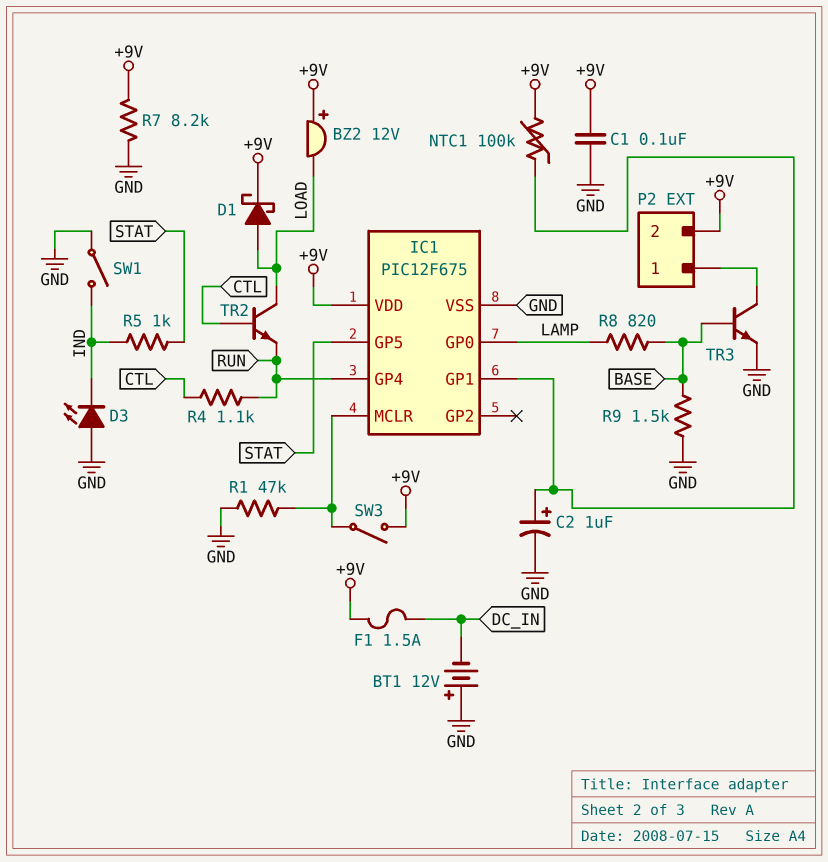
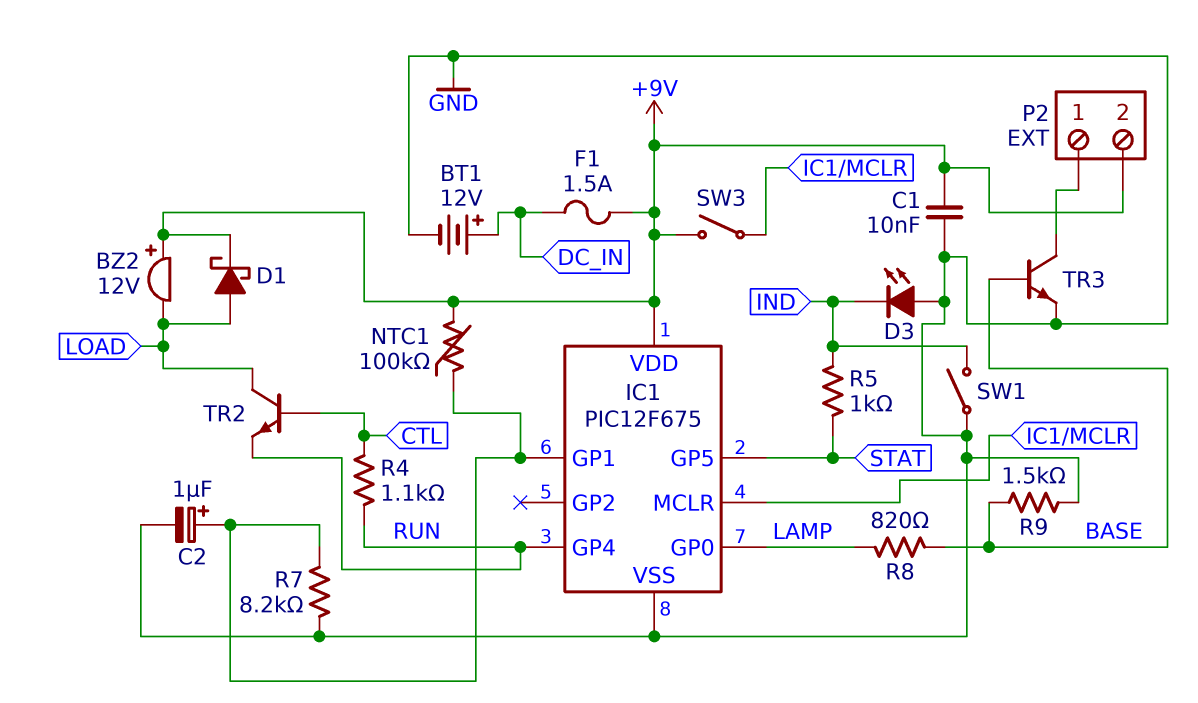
BT1: 12V (plus GND, minus DC_IN) -> 12V (plus DC_IN, minus GND)
C1: 100nF (+9V, GND) -> 10nF (+9V, GND)
R1: 47k (GND, IC1/MCLR) -> none
R7: 8.2k (+9V, GND) -> 8.2k (GND, IC1/GP1)

